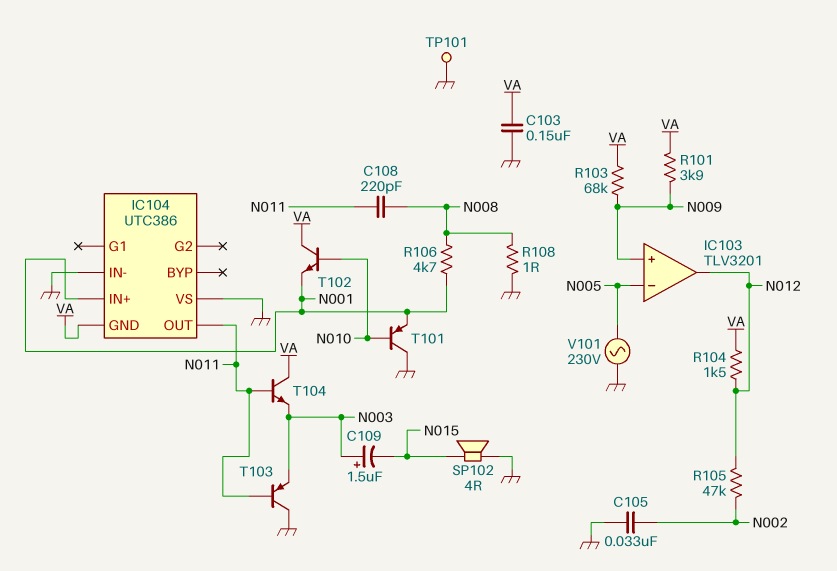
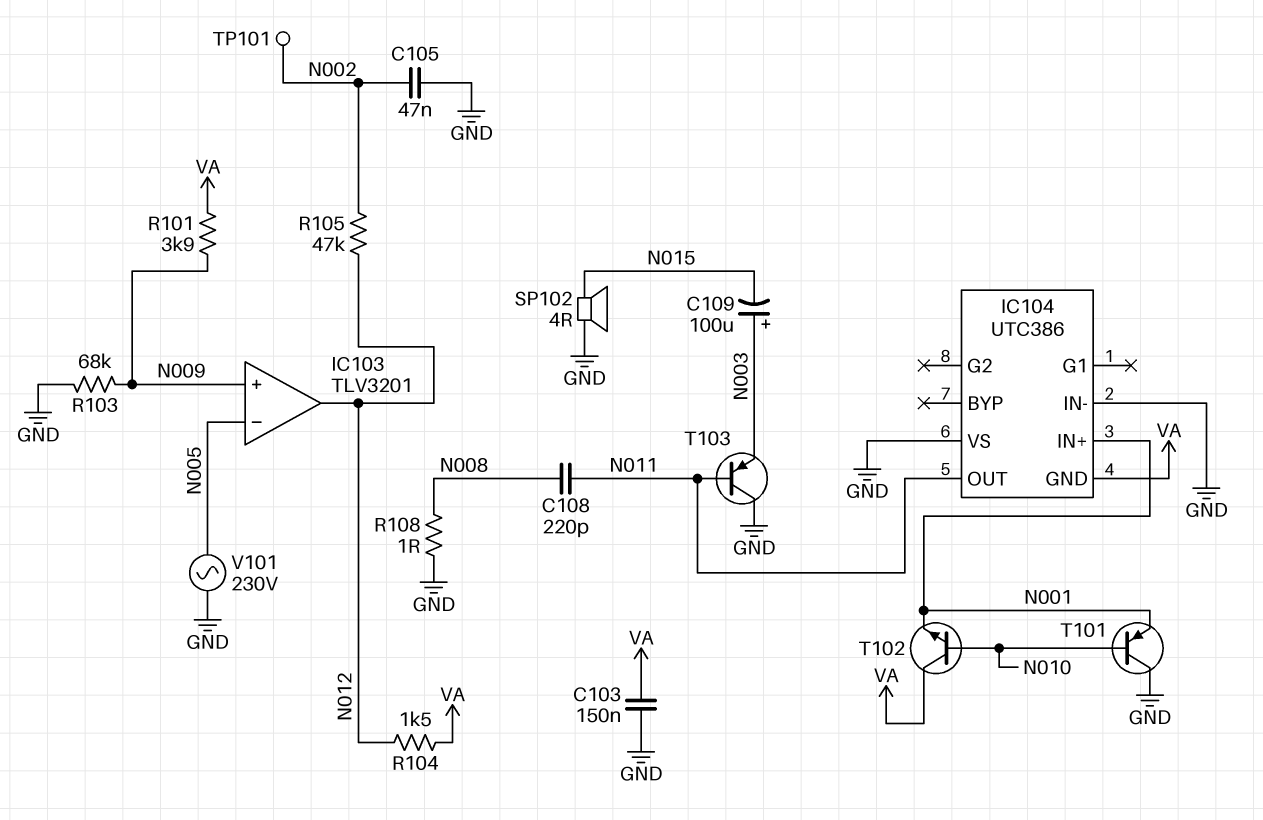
C105: 33nF (GND, N002) -> 47nF (GND, N002)
C109: 1.5uF (plus N003, minus N015) -> 100uF (plus N003, minus N015)
R103: 68k (N009, VA) -> 68k (GND, N009)
R106: 4.7k (N001, N008) -> none
T104: NPN (B N011, C VA, E N003) -> none
TP101: test point (GND) -> test point (N002)

